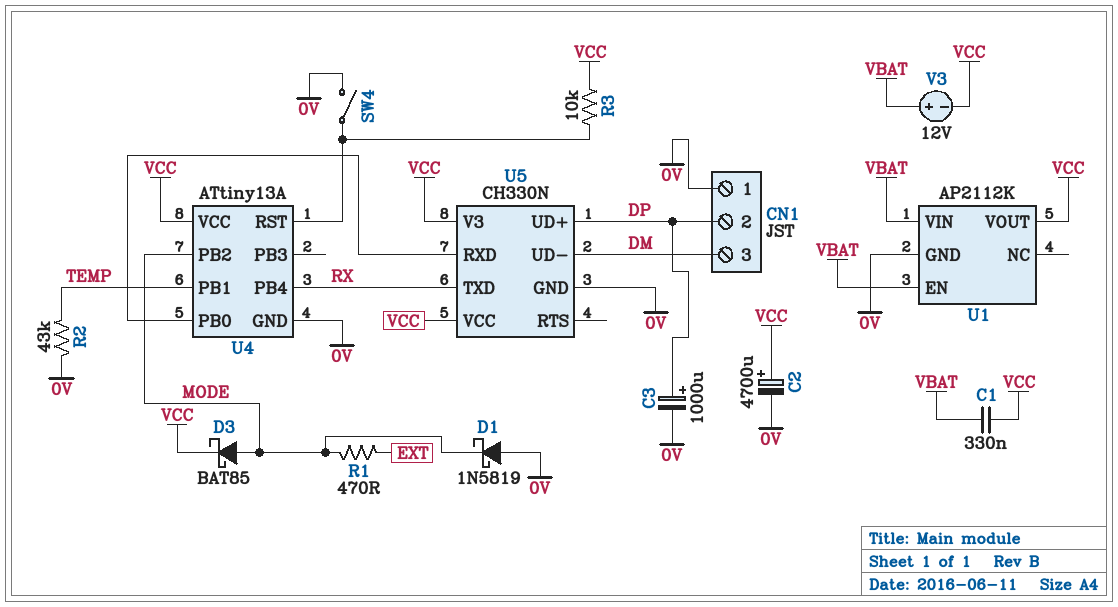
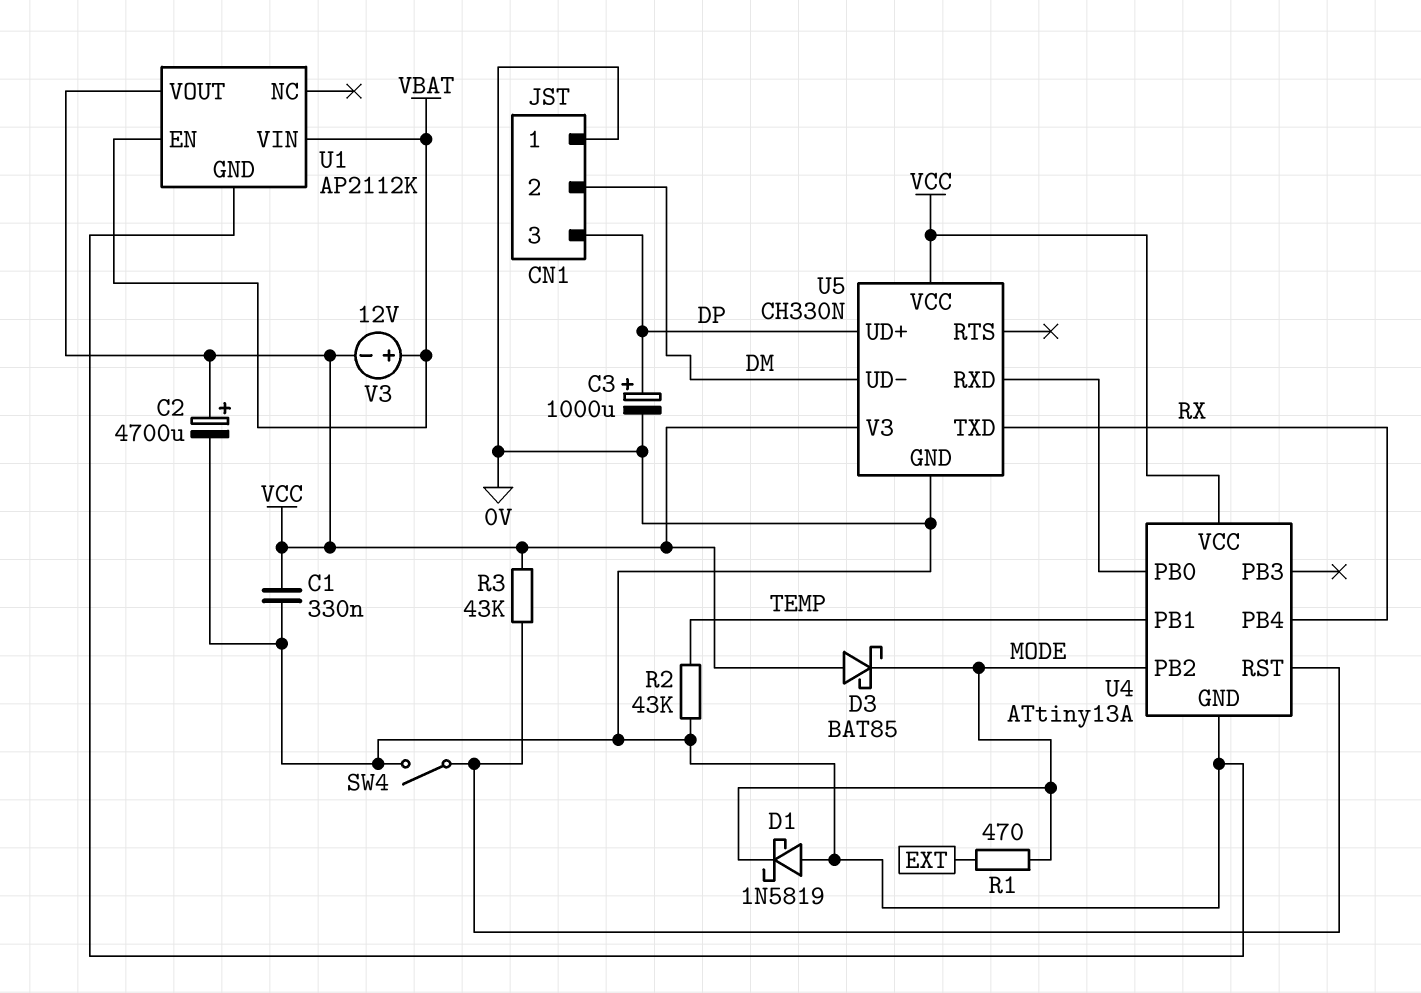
C1: 330nF (VBAT, VCC) -> 330nF (0V, VCC)
CN1 pin 2: DP -> DM
CN1 pin 3: DM -> DP
D3: schottky BAT85 (A MODE, K VCC) -> schottky BAT85 (A VCC, K MODE)
R3: 10k (U4/RST, VCC) -> 43k (U4/RST, VCC)

